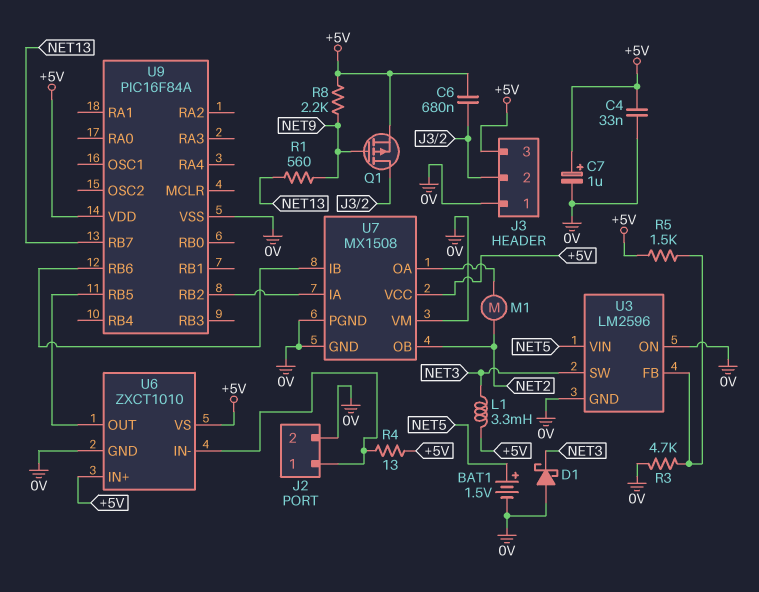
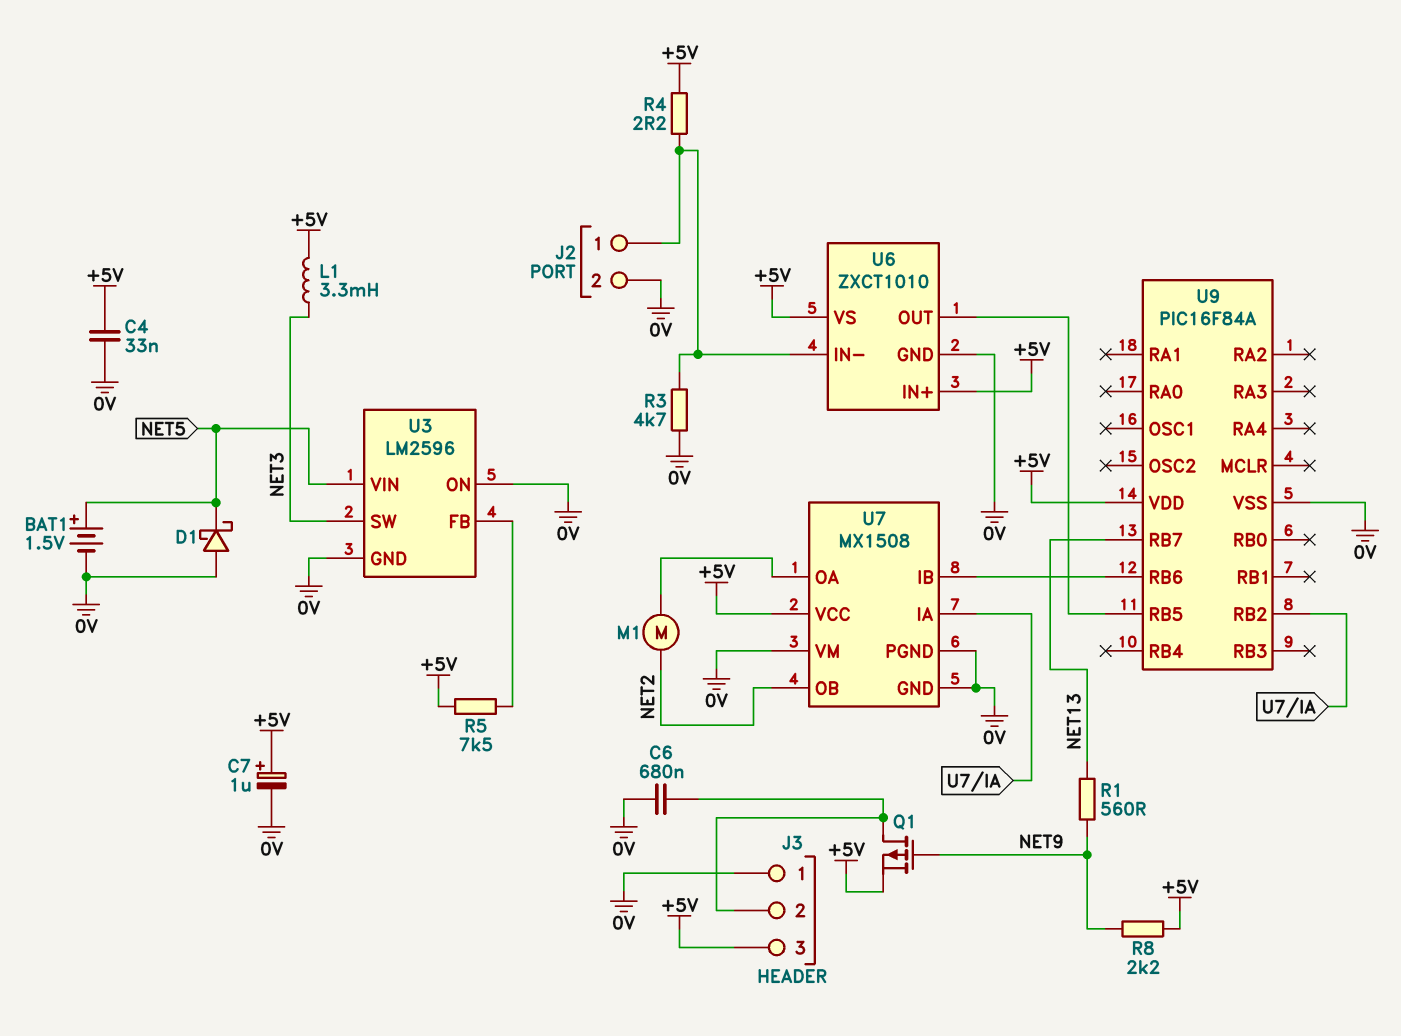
C6: 680nF (+5V, J3/2) -> 680nF (0V, J3/2)
D1: schottky (A 0V, K NET3) -> schottky (A 0V, K NET5)
R3: 4.7k (0V, U3/FB) -> 4.7k (0V, J2/1)
R4: 13 (+5V, J2/1) -> 2.2 (+5V, J2/1)
R5: 1.5k (+5V, U3/FB) -> 7.5k (+5V, U3/FB)

